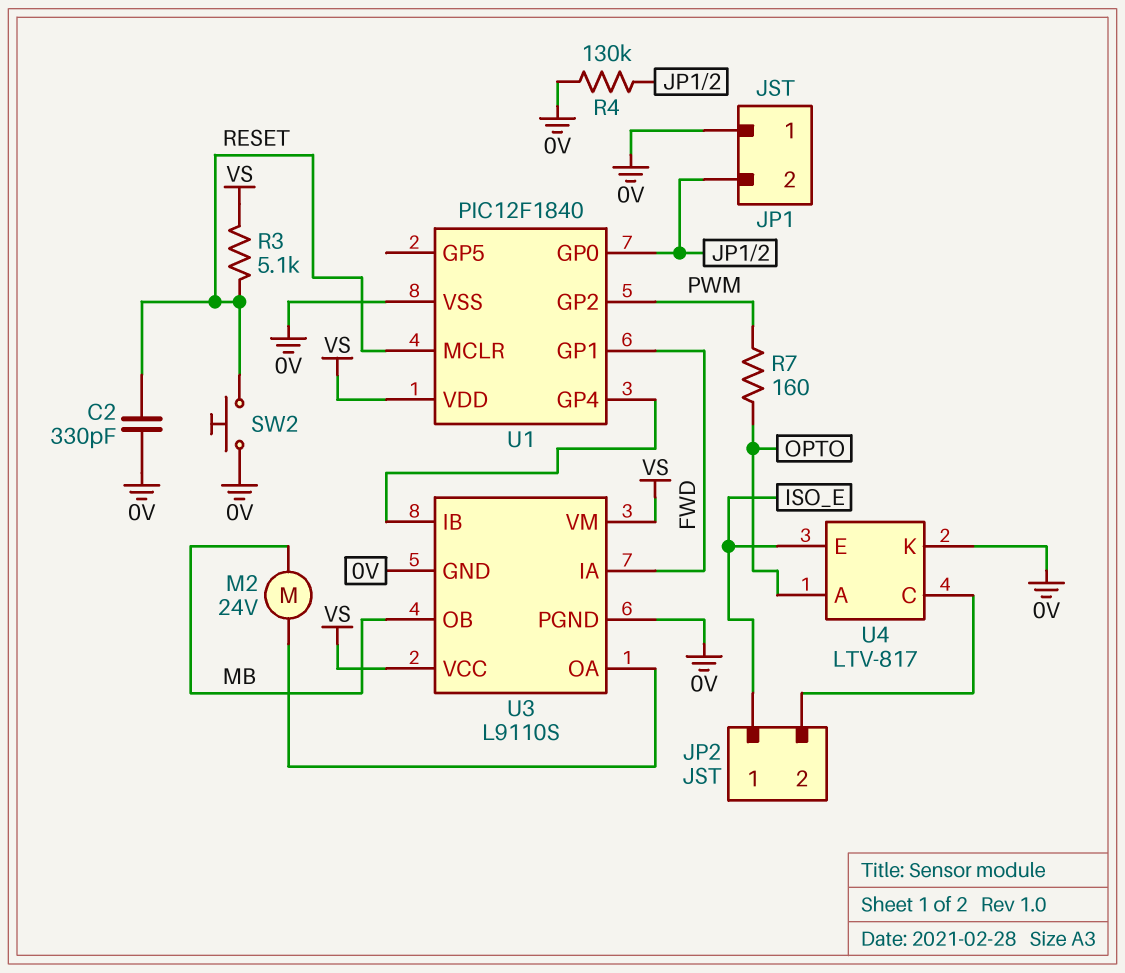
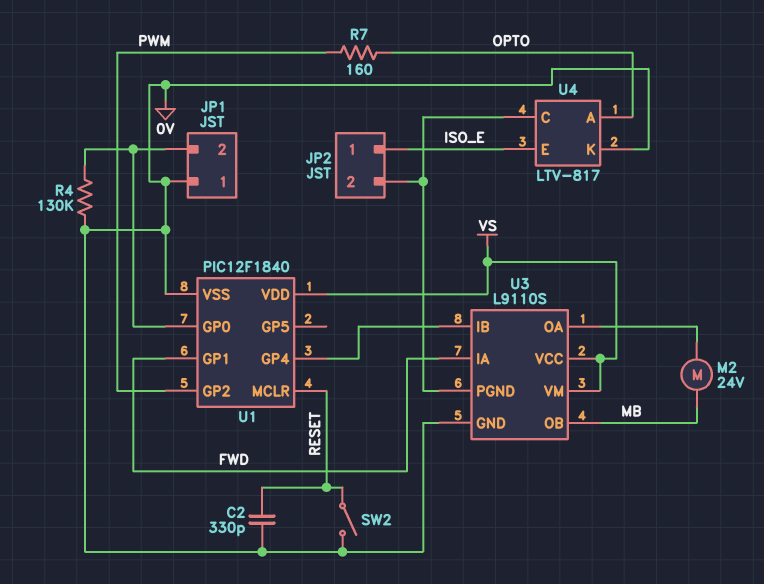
R3: 5.1k (RESET, VS) -> none
SW2: button (0V, RESET) -> switch (0V, RESET)
U3 pin PGND: 0V -> JP2/2

